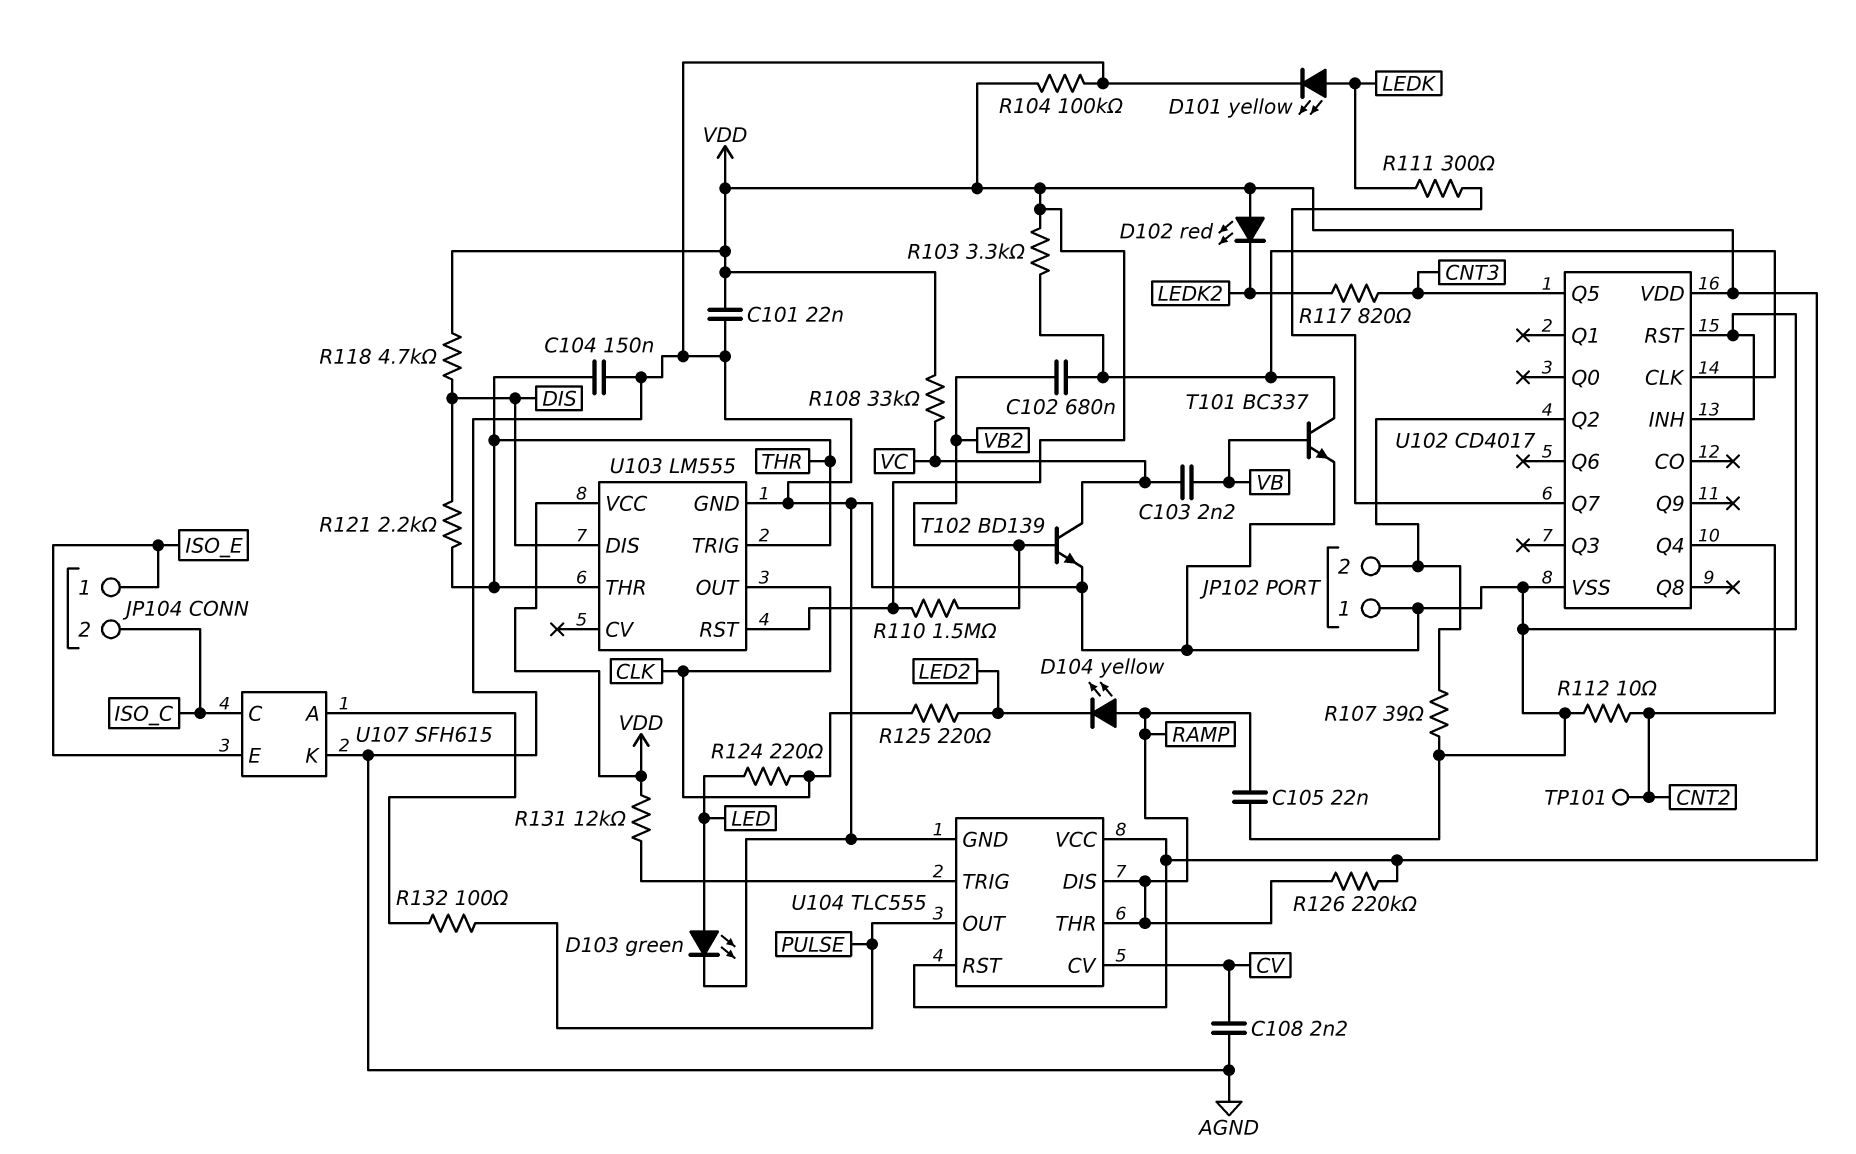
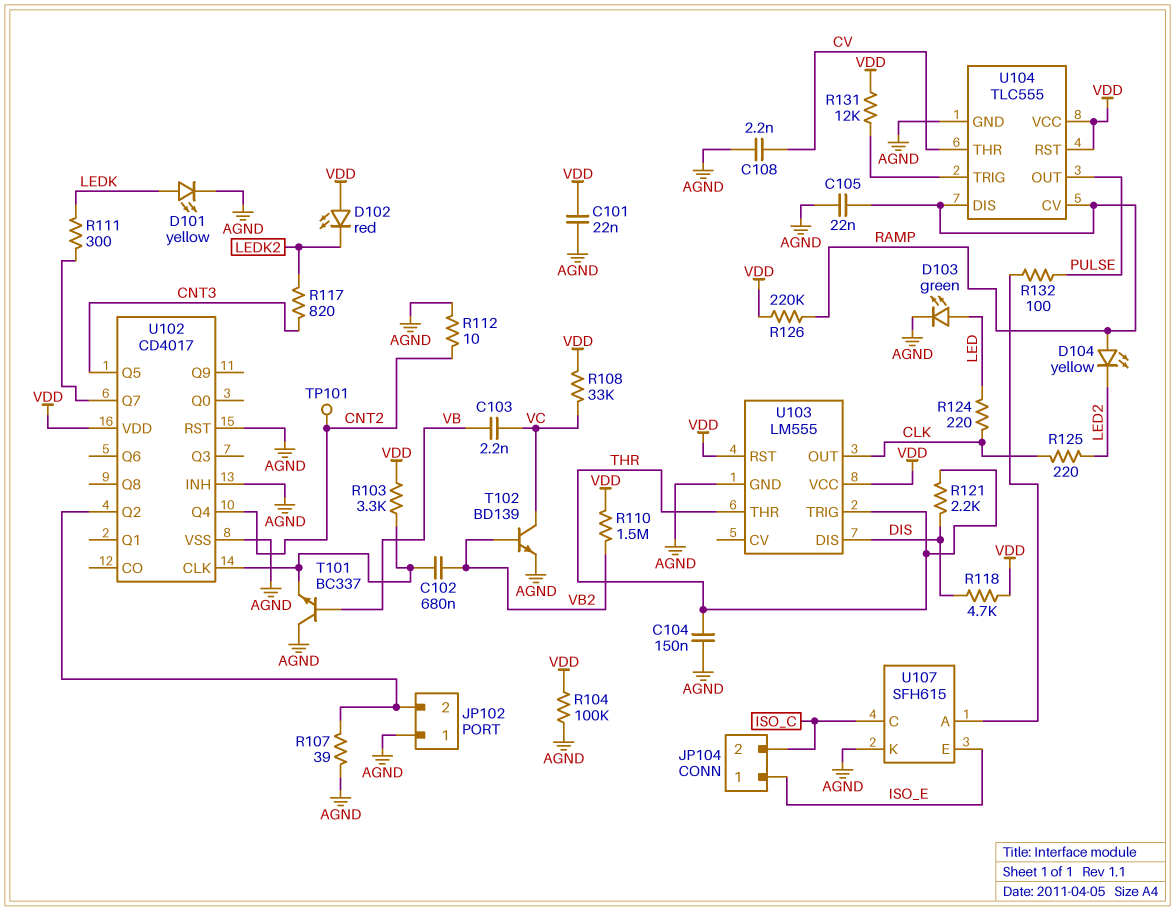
T101: NPN BC337 (B VB, C U102/CLK, E AGND) -> NPN BC337 (B VB, C AGND, E U102/CLK)
U104 pin CV: CV -> RAMP
U104 pin THR: RAMP -> CV

